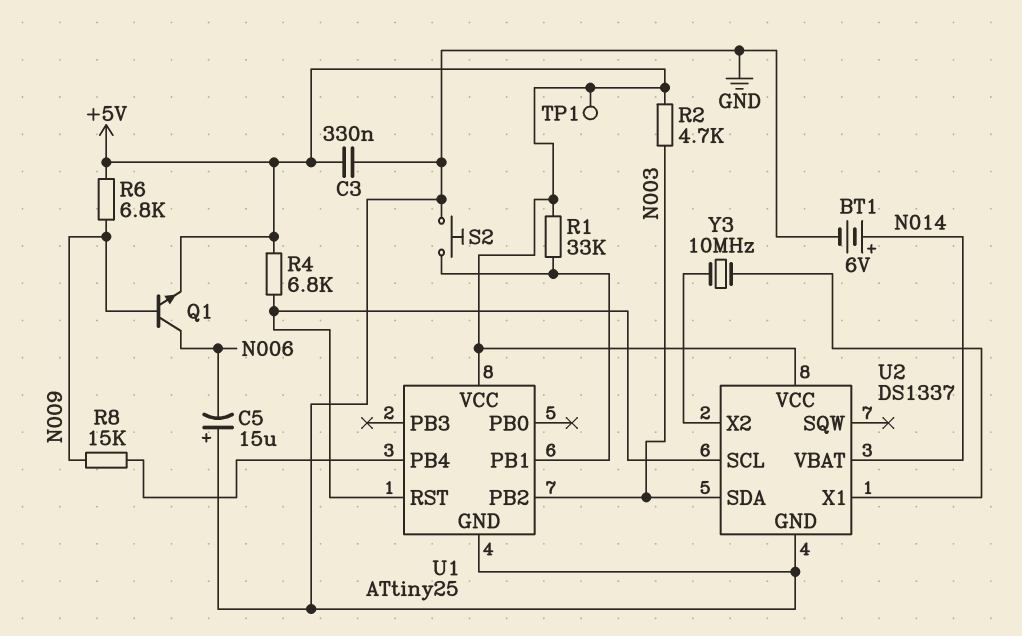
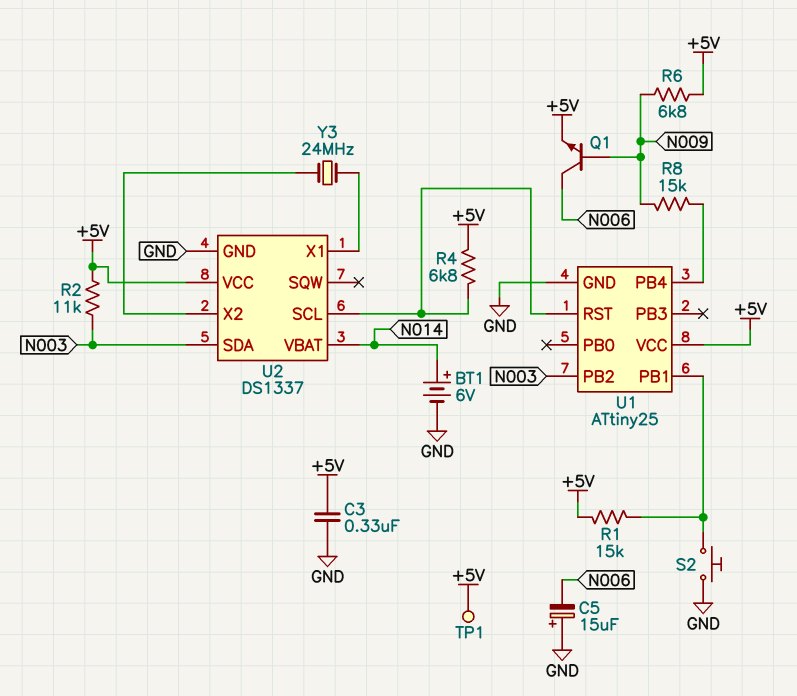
R1: 33k (+5V, U1/PB1) -> 15k (+5V, U1/PB1)
R2: 4.7k (+5V, N003) -> 11k (+5V, N003)
Y3: 10MHz (U2/X1, U2/X2) -> 24MHz (U2/X1, U2/X2)

